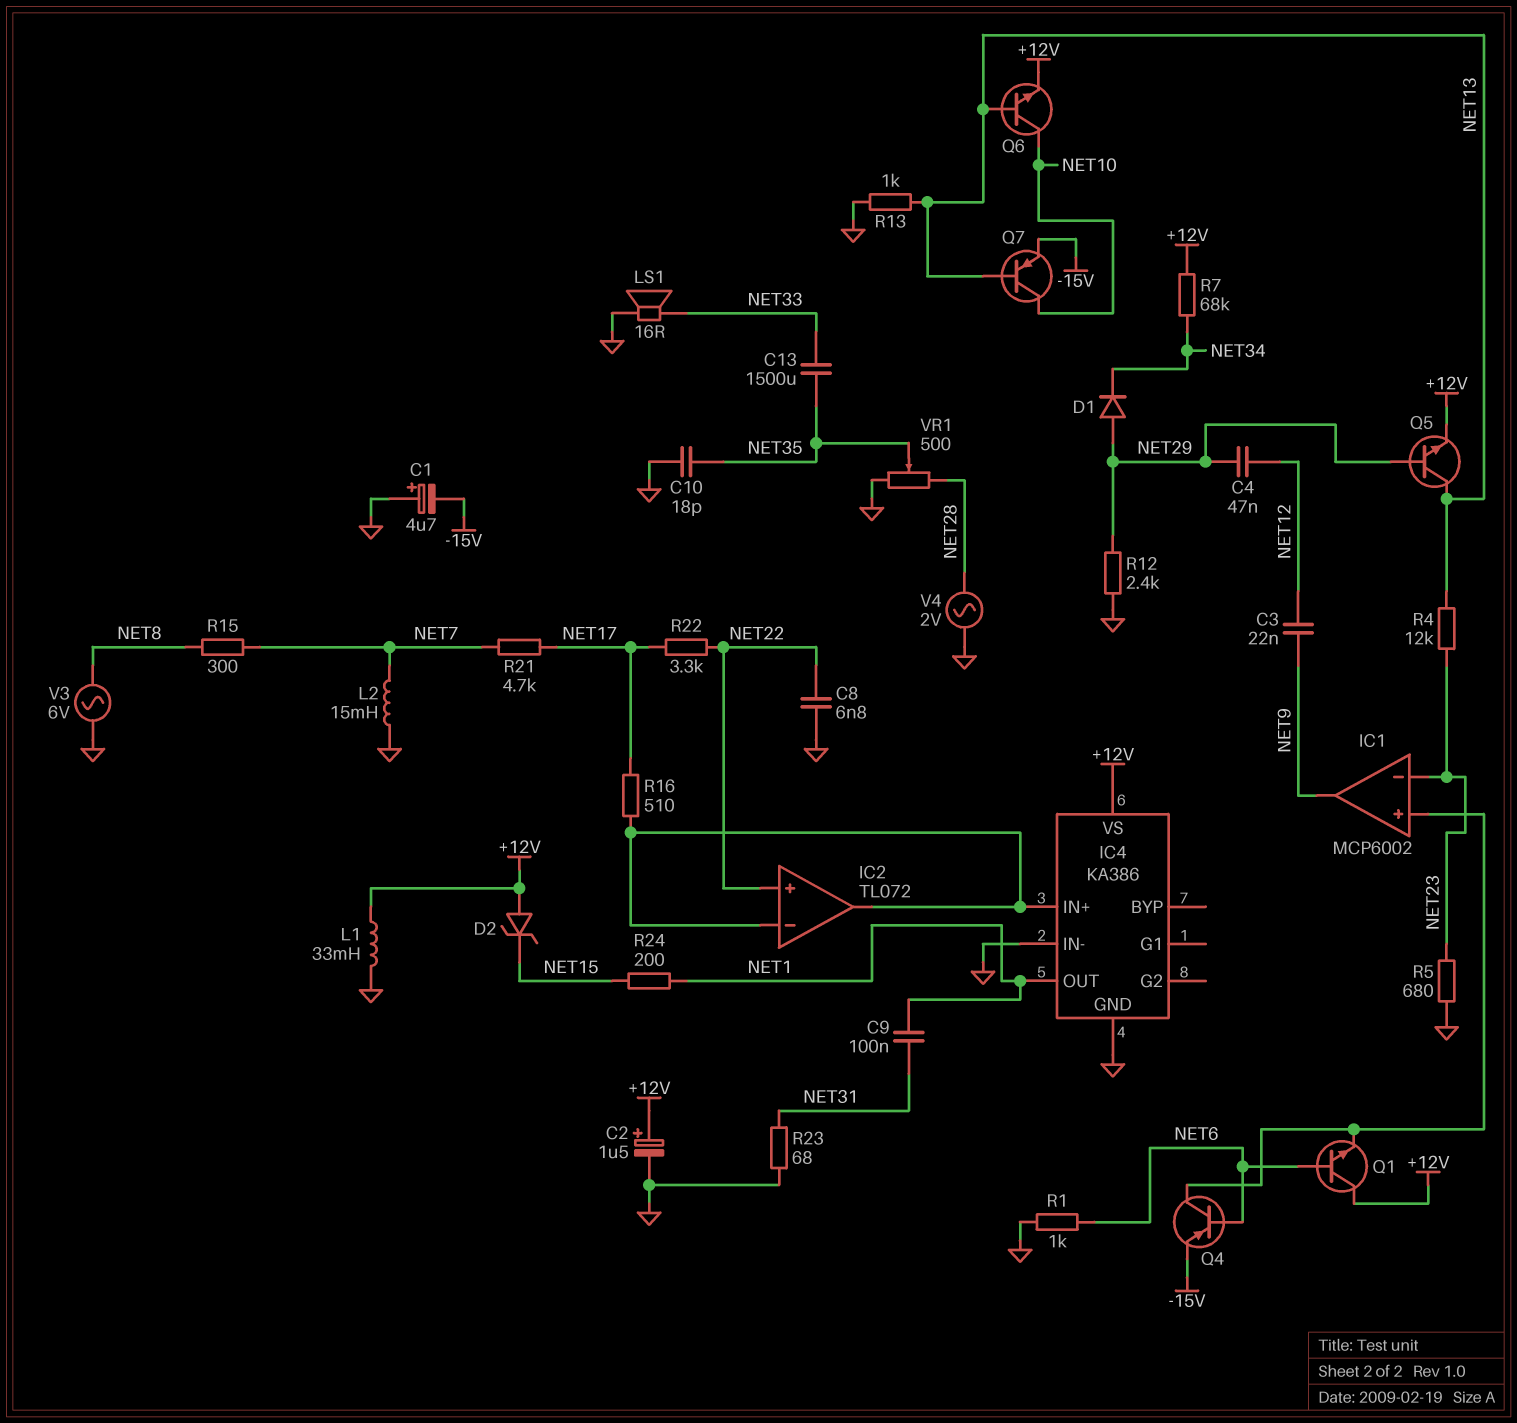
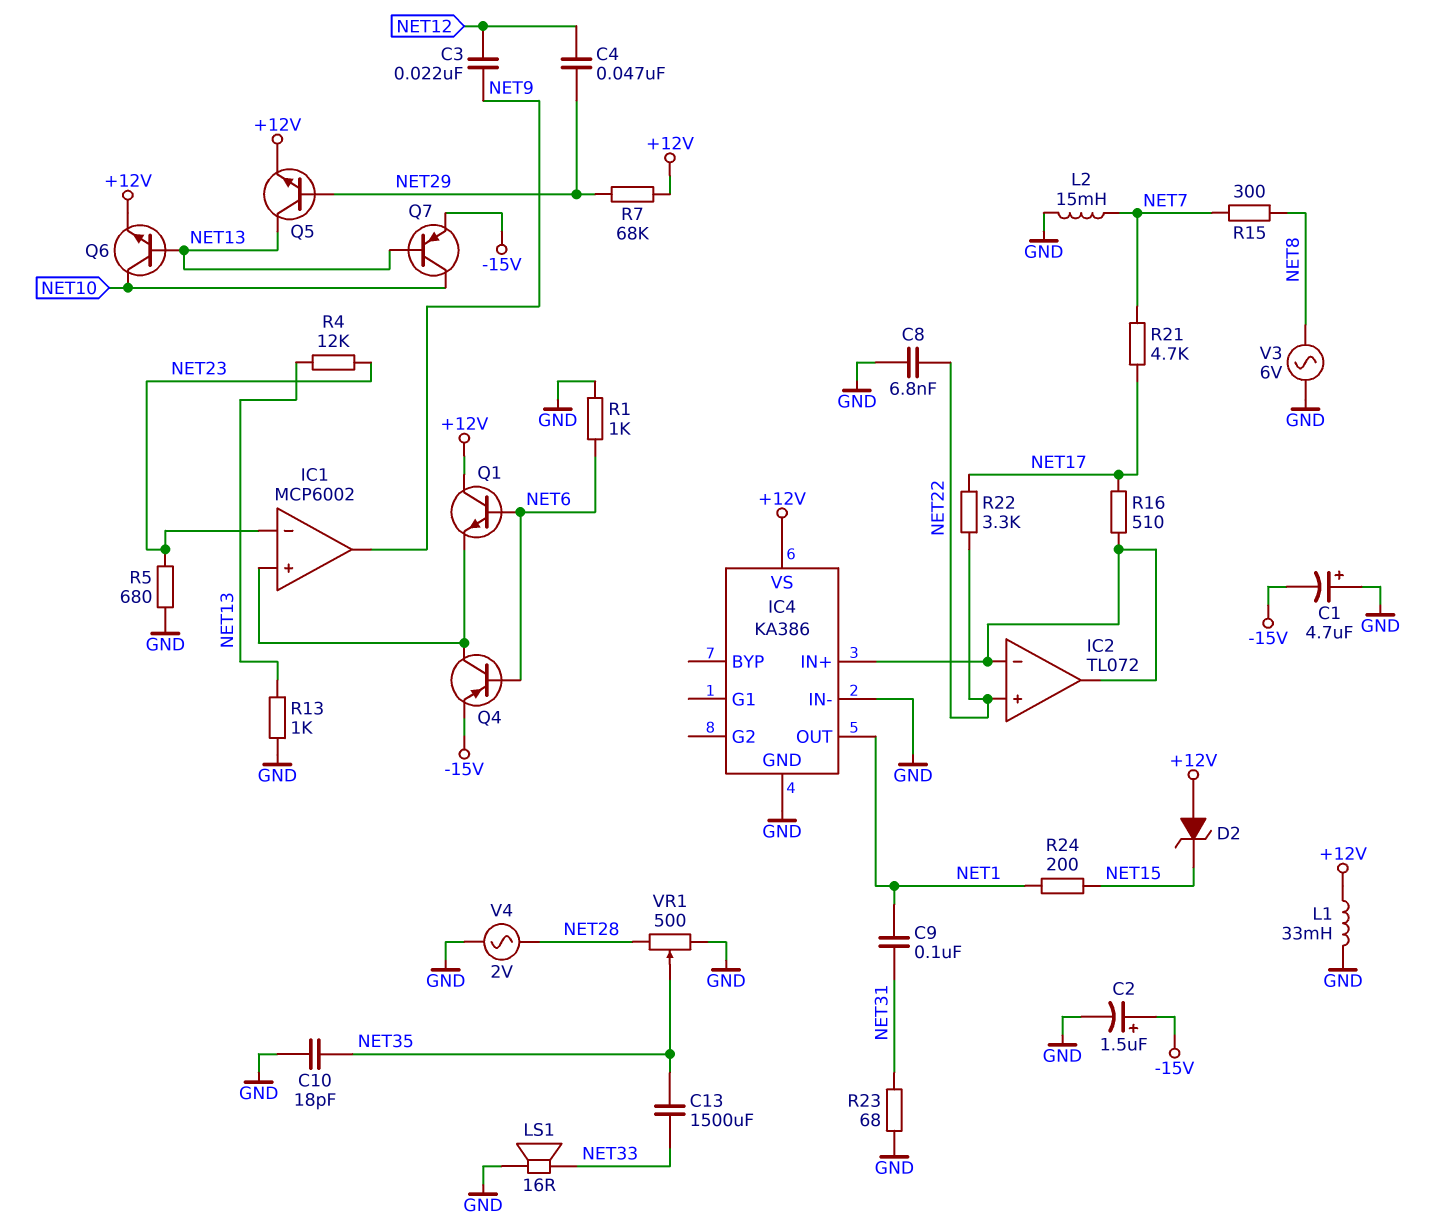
C2: 1.5uF (plus +12V, minus GND) -> 1.5uF (plus -15V, minus GND)
D1: diode (A NET29, K NET34) -> none
R7: 68k (+12V, NET34) -> 68k (+12V, NET29)
R12: 2.4k (GND, NET29) -> none

